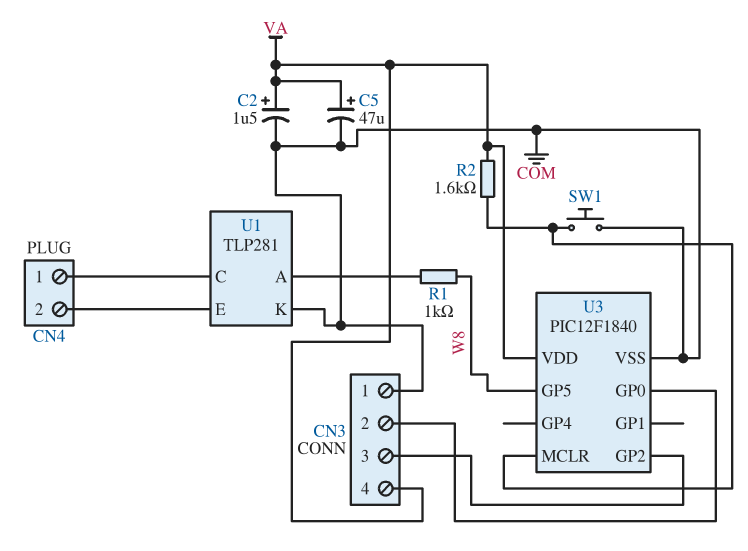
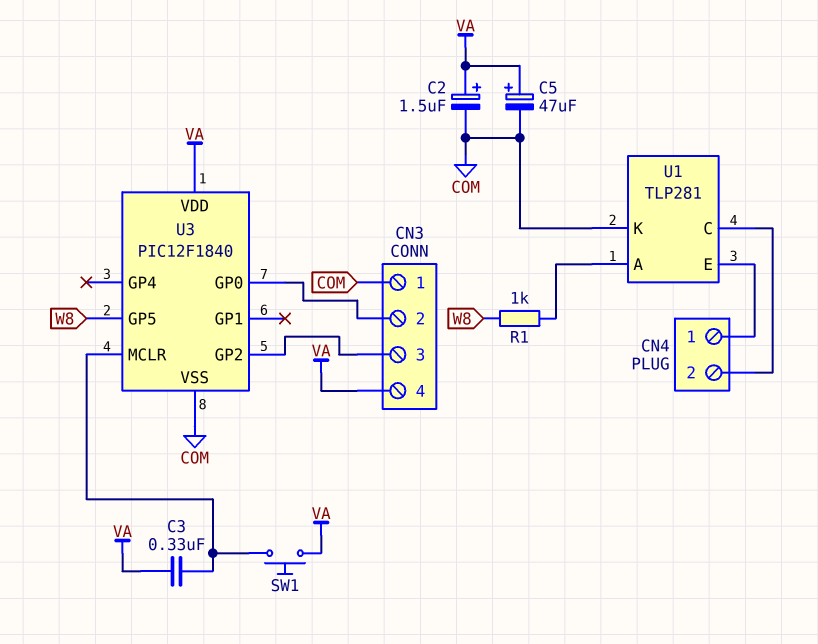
C3: none -> 330nF (U3/MCLR, VA)
R2: 1.6k (U3/MCLR, VA) -> none
SW1: button (COM, U3/MCLR) -> button (U3/MCLR, VA)
U1 pin C: CN4/1 -> CN4/2
U1 pin E: CN4/2 -> CN4/1

